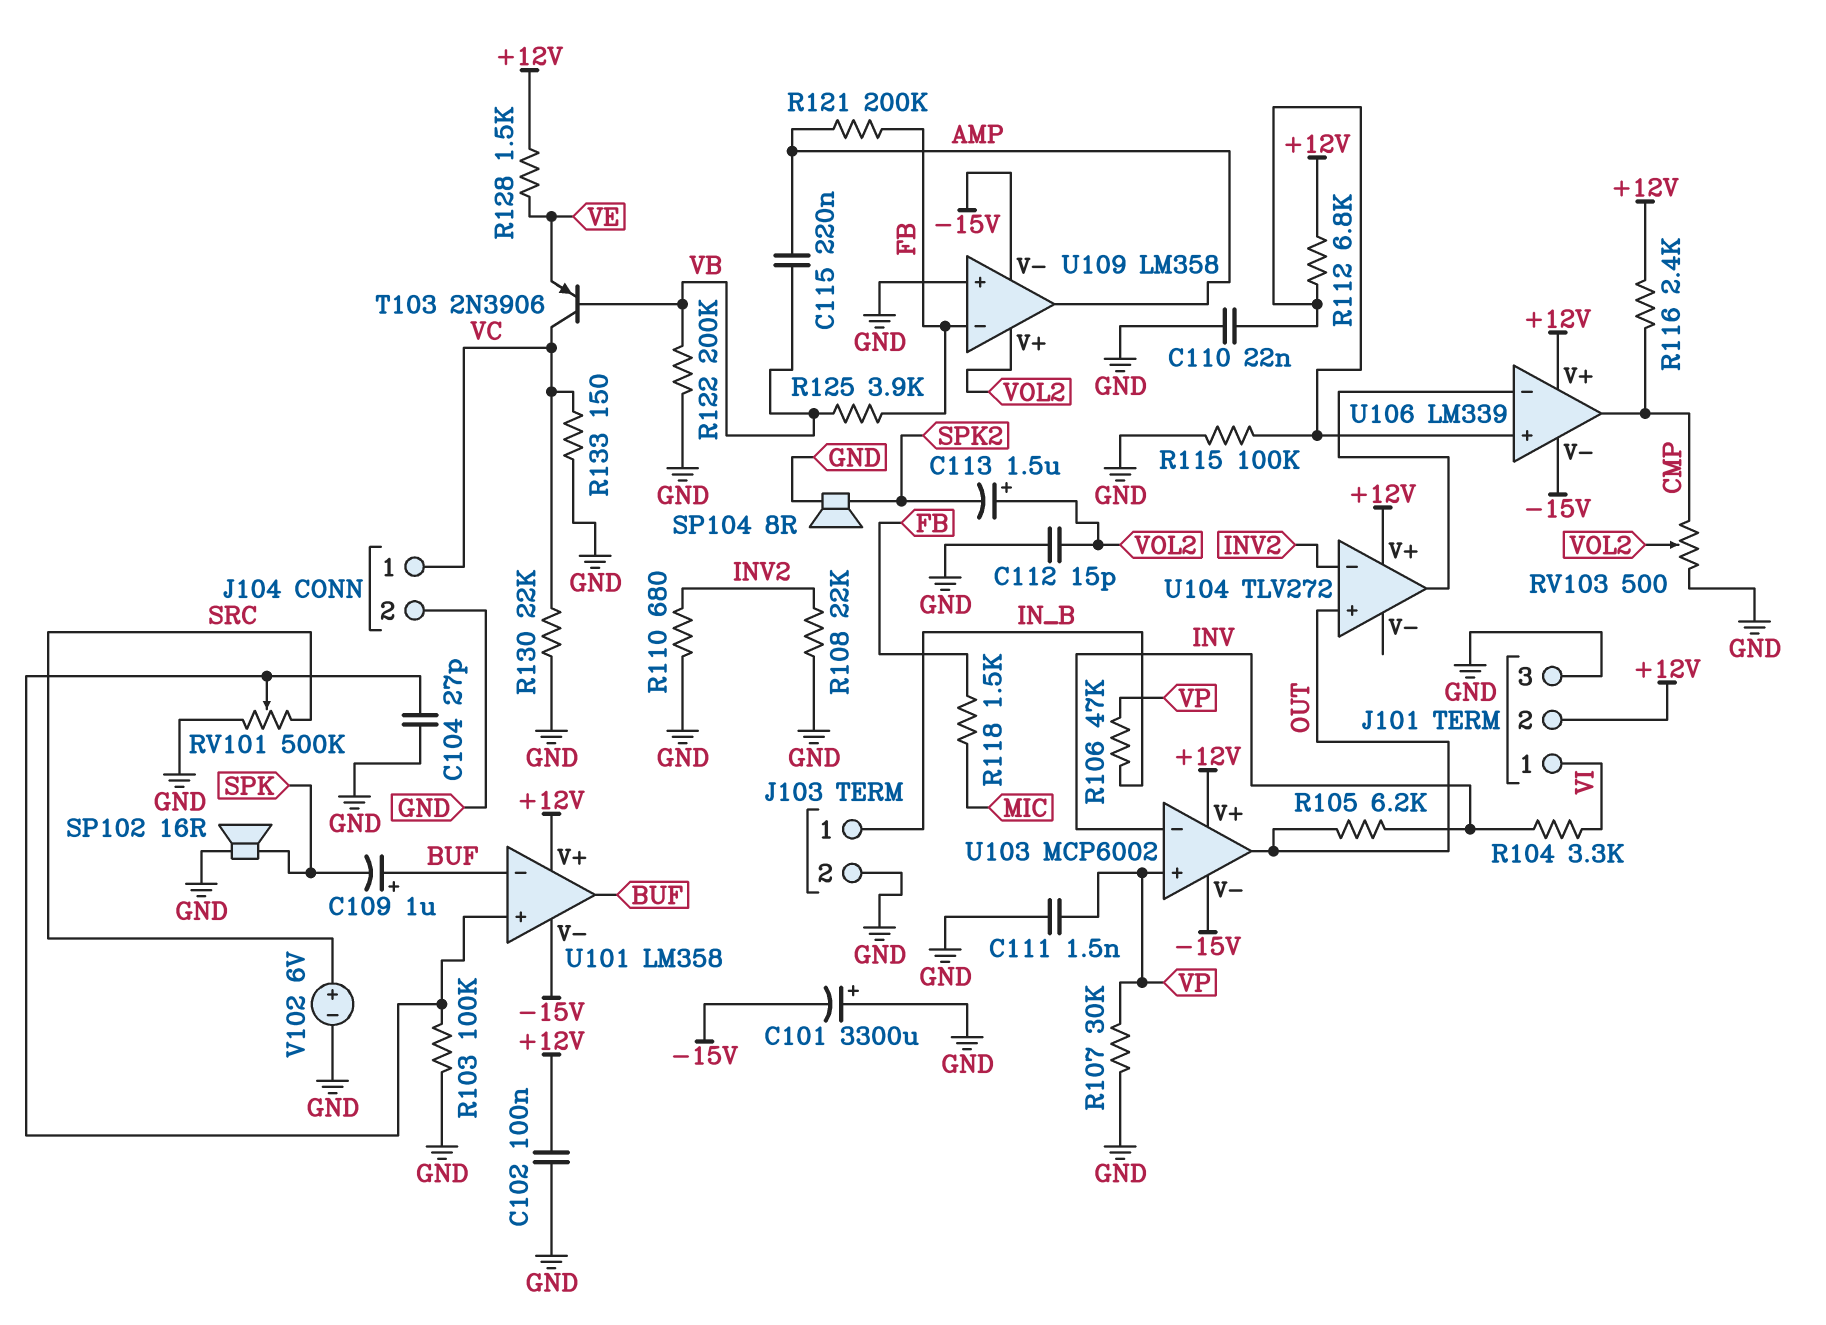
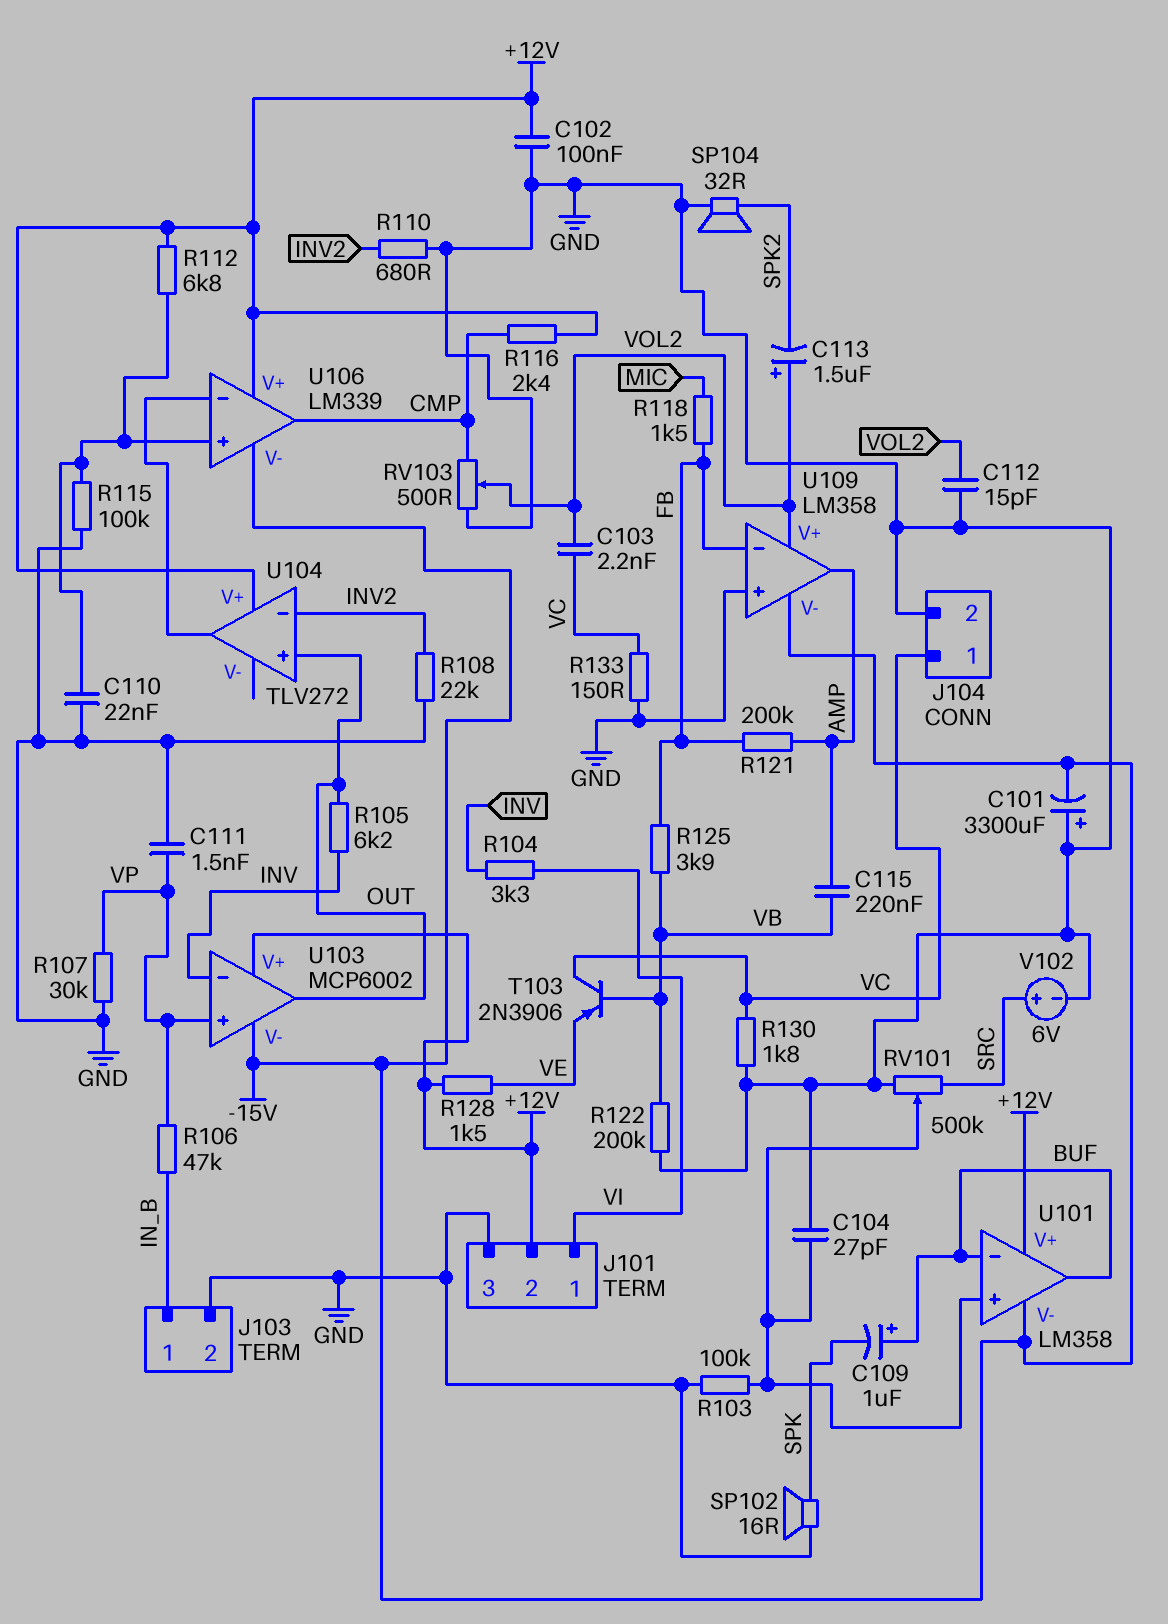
C103: none -> 2.2nF (VC, VOL2)
R130: 22k (GND, VC) -> 1.8k (GND, VC)
SP104: speaker 8R (GND, SPK2) -> speaker 32R (GND, SPK2)

